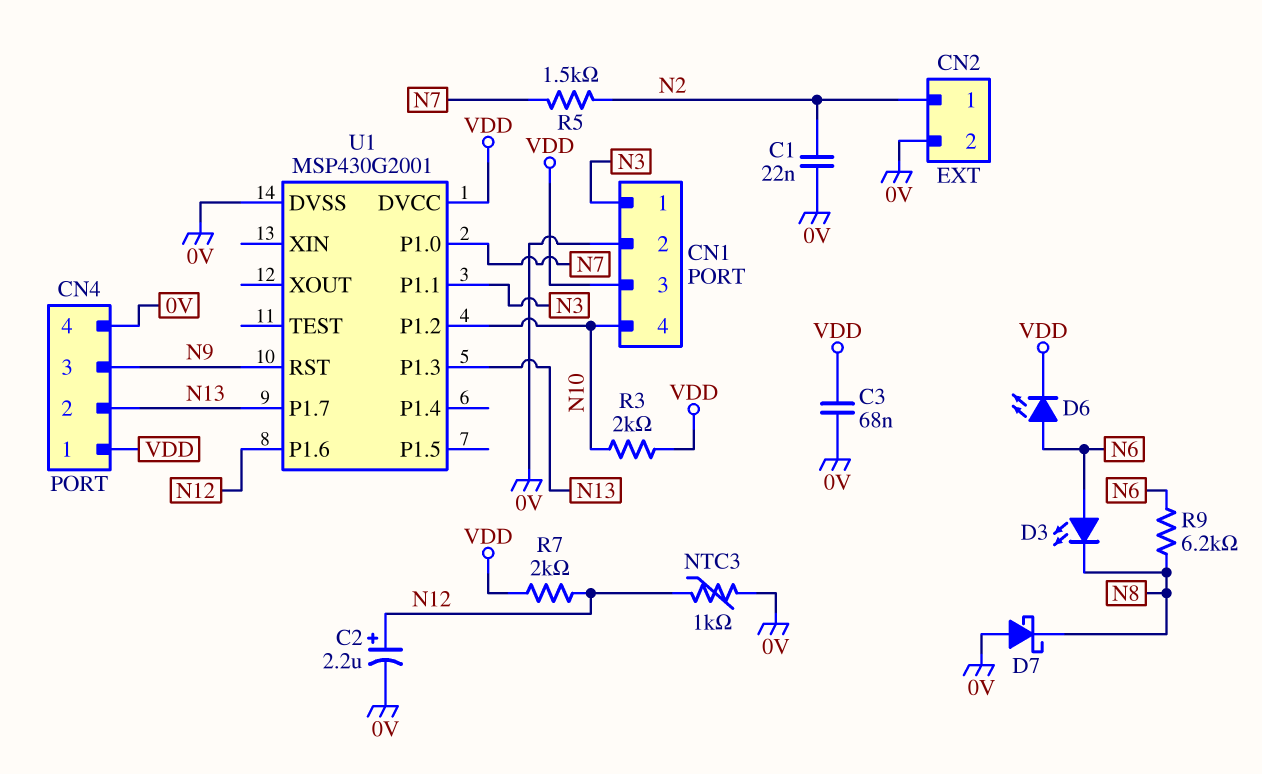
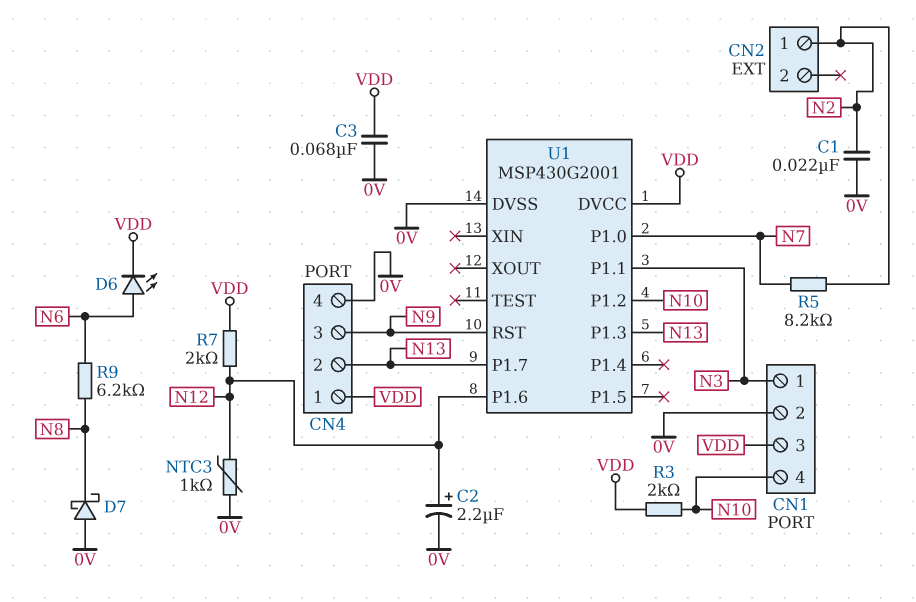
CN2 pin 2: 0V -> none
D3: LED (A N6, K N8) -> none
R5: 1.5k (N2, N7) -> 8.2k (N2, N7)

